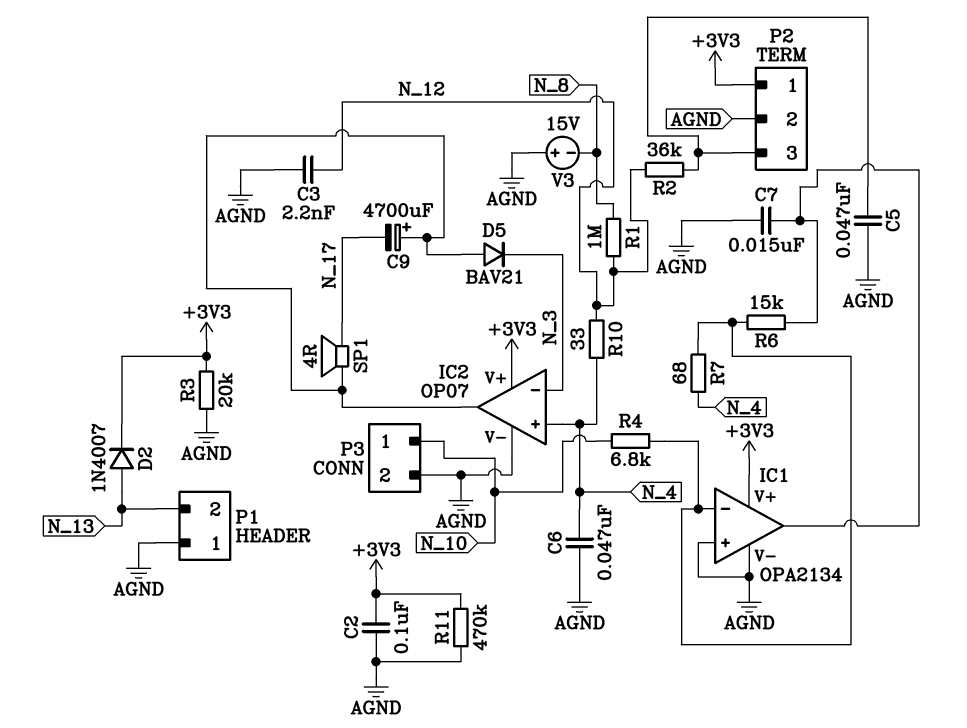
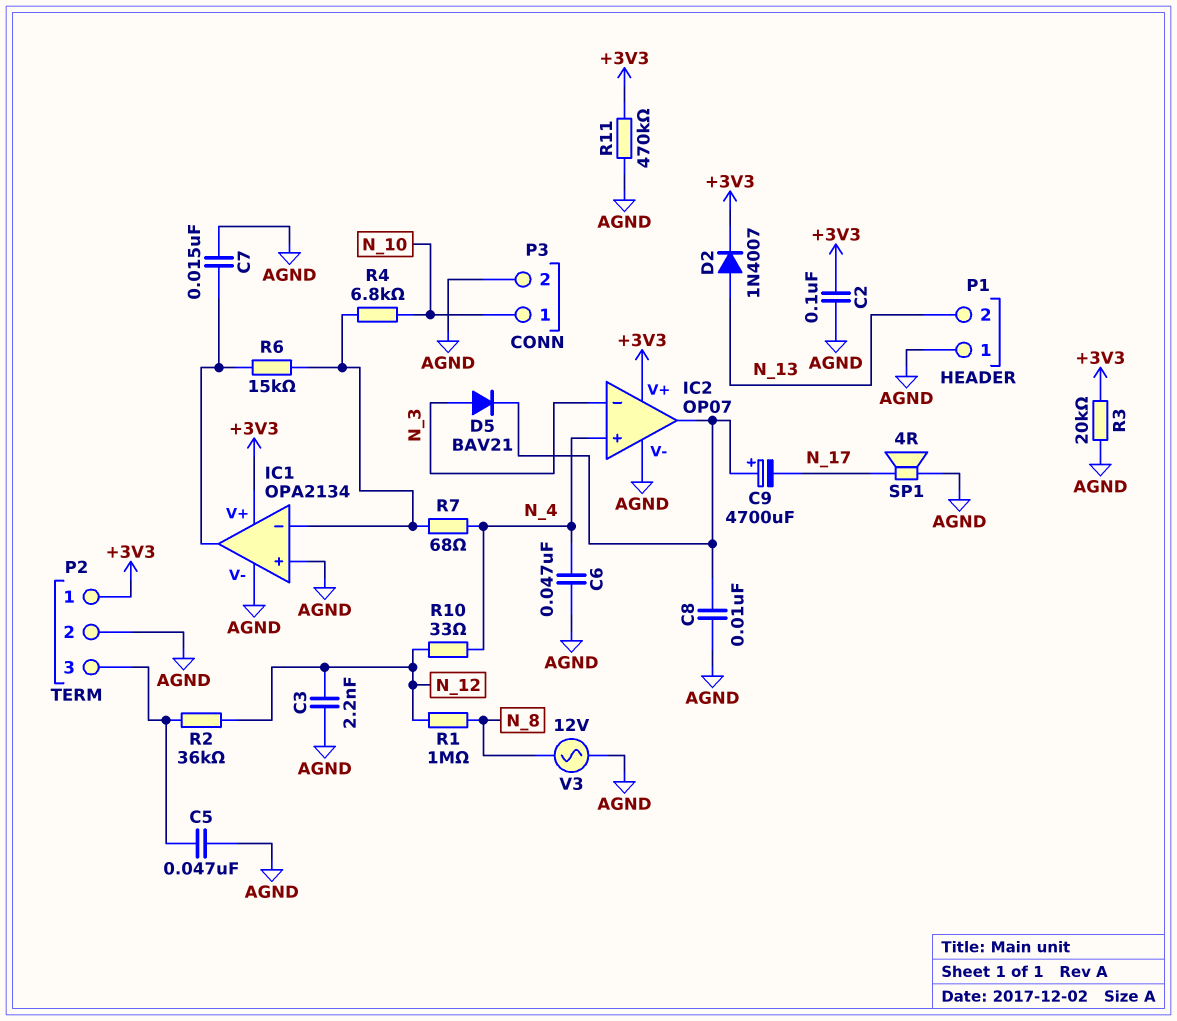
C8: none -> 10nF (AGND, IC2/out)
D5: diode BAV21 (A IC2/out, K N_3) -> diode BAV21 (A N_3, K IC2/out)
SP1: speaker 4R (IC2/out, N_17) -> speaker 4R (AGND, N_17)
V3: 15V (plus AGND, minus N_8) -> AC 12V (AGND, N_8)

